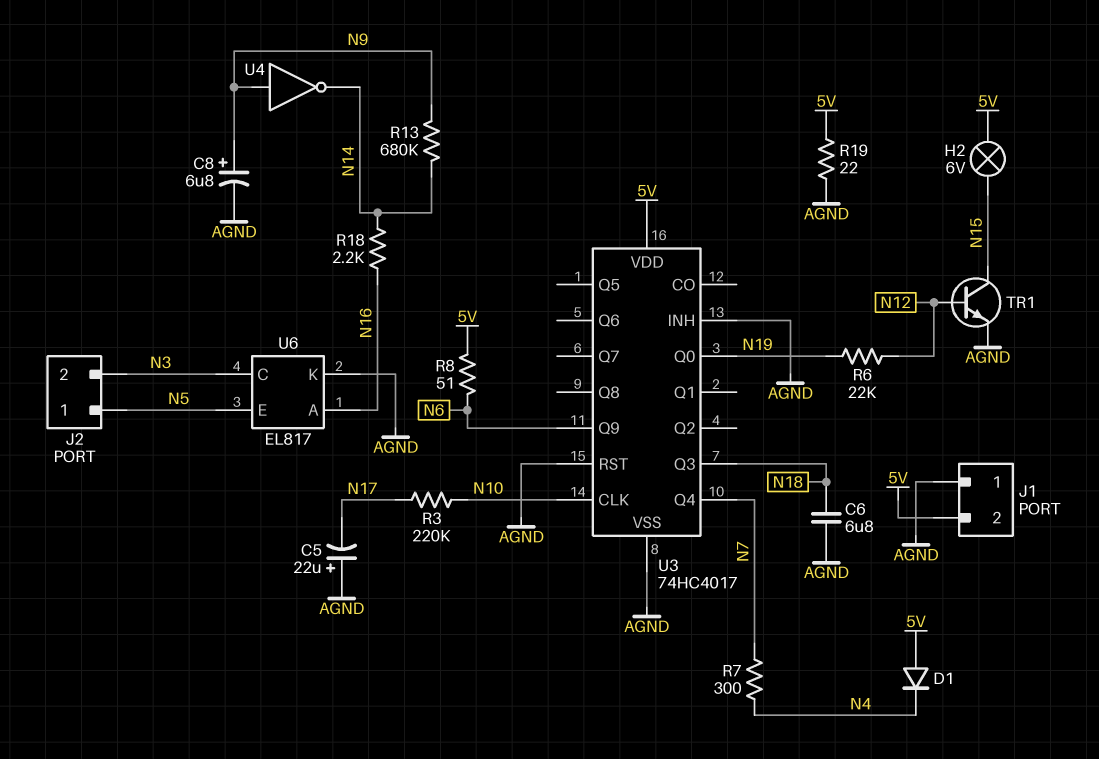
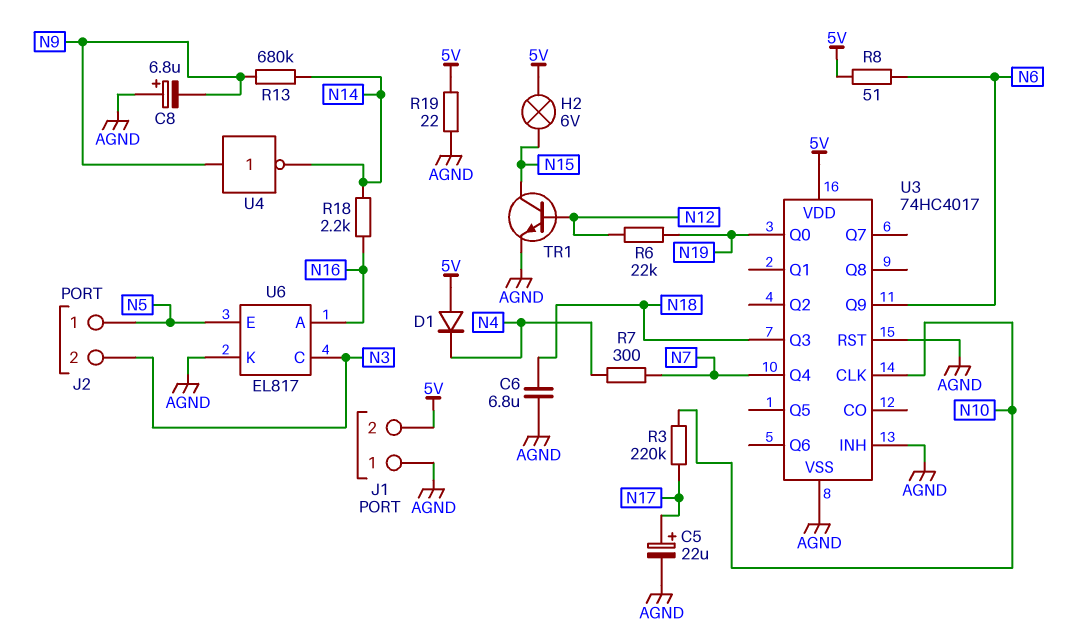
C5: 22uF (plus AGND, minus N17) -> 22uF (plus N17, minus AGND)
C8: 6.8uF (plus N9, minus AGND) -> 6.8uF (plus AGND, minus N9)

